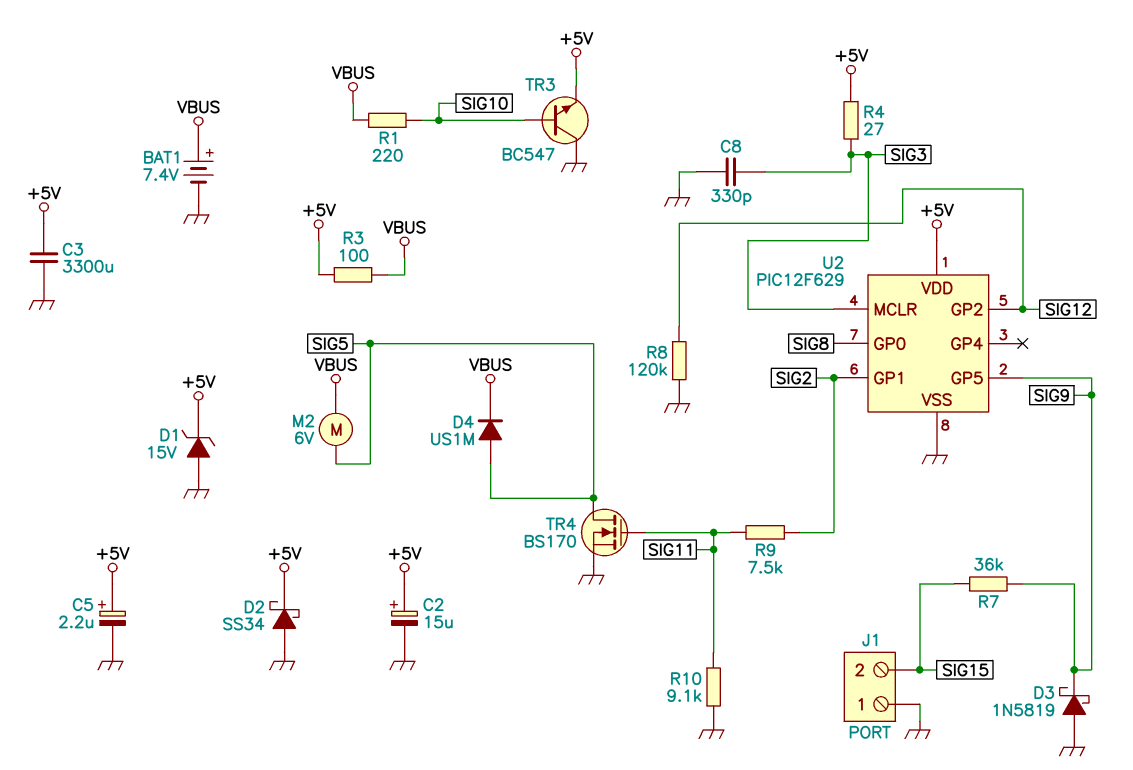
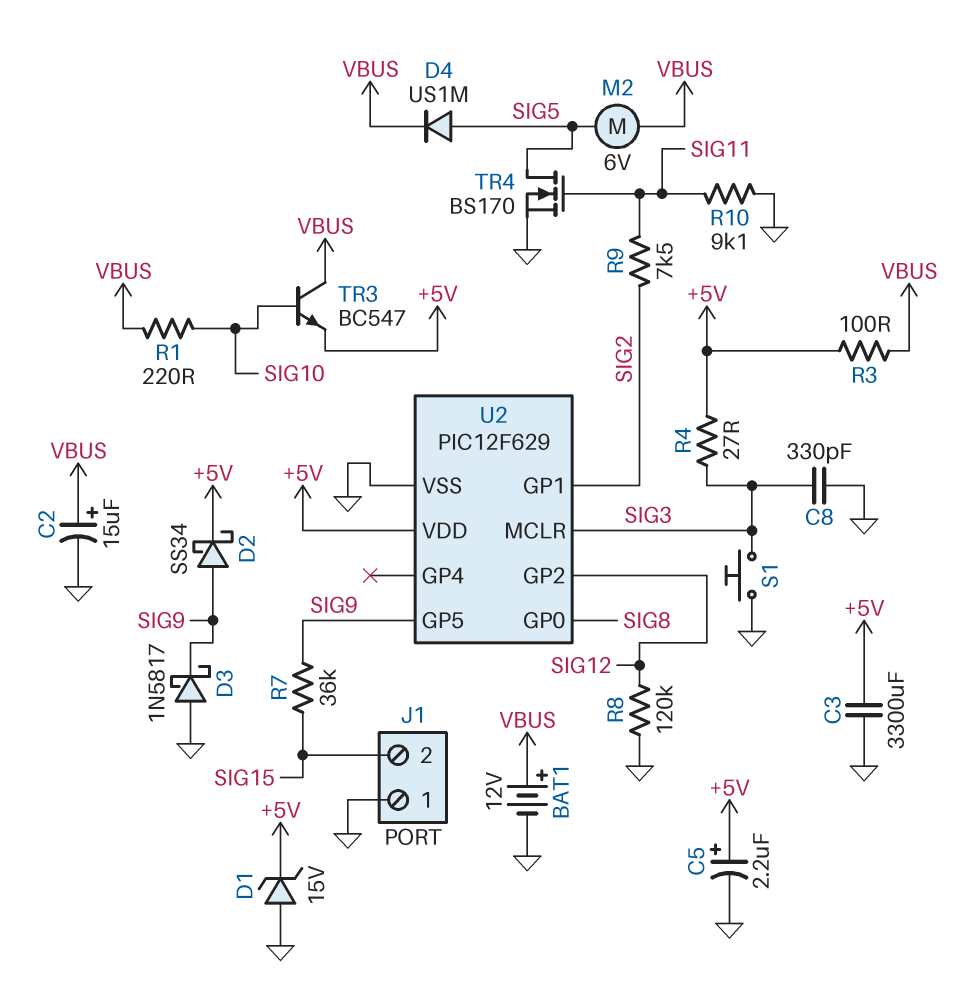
BAT1: 7.4V (plus VBUS, minus GND) -> 12V (plus VBUS, minus GND)
C2: 15uF (plus +5V, minus GND) -> 15uF (plus VBUS, minus GND)
D2: schottky SS34 (A GND, K +5V) -> schottky SS34 (A SIG9, K +5V)
D3: schottky 1N5819 (A GND, K SIG9) -> schottky 1N5817 (A GND, K SIG9)
S1: none -> button (GND, SIG3)
TR3: NPN BC547 (B SIG10, C GND, E +5V) -> NPN BC547 (B SIG10, C VBUS, E +5V)

